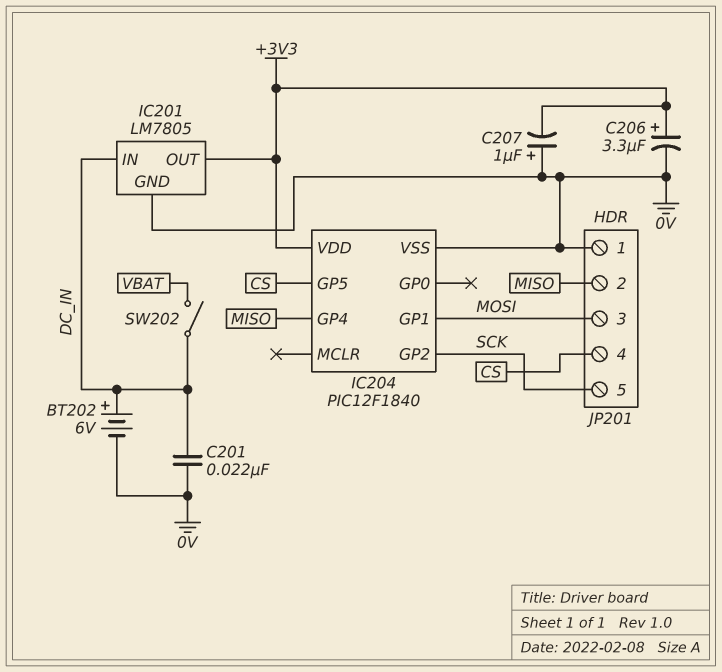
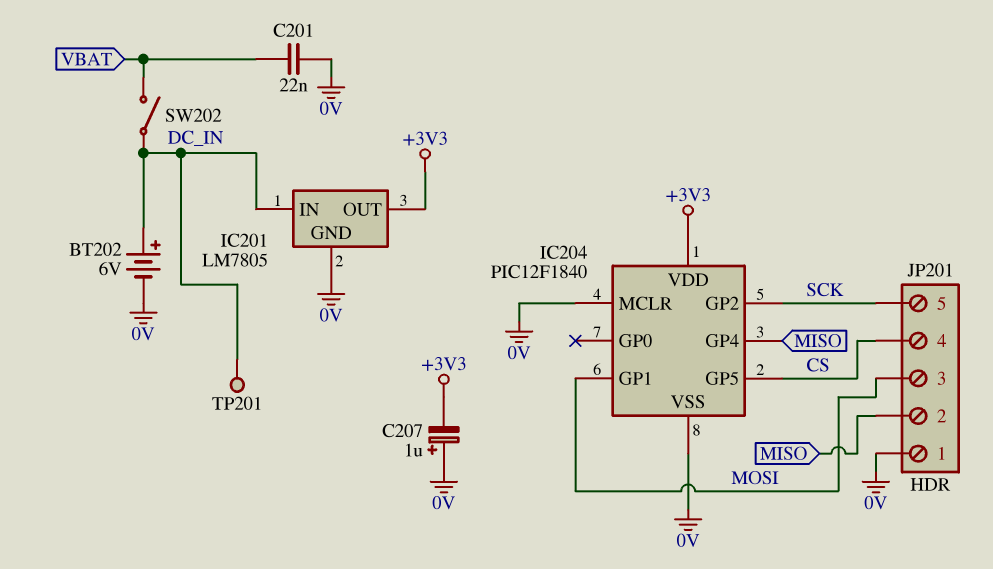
C201: 22nF (0V, DC_IN) -> 22nF (0V, VBAT)
C206: 3.3uF (plus +3V3, minus 0V) -> none
IC204 pin MCLR: none -> 0V
TP201: none -> test point (DC_IN)

